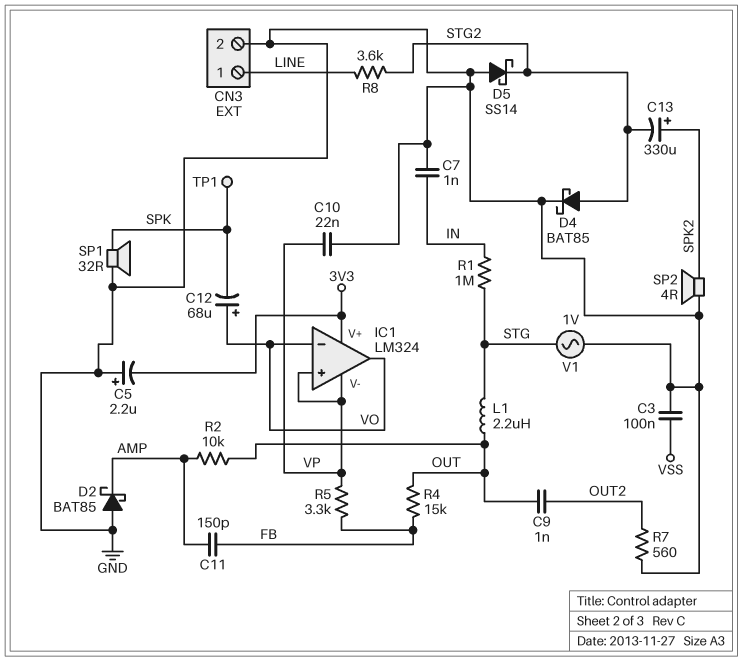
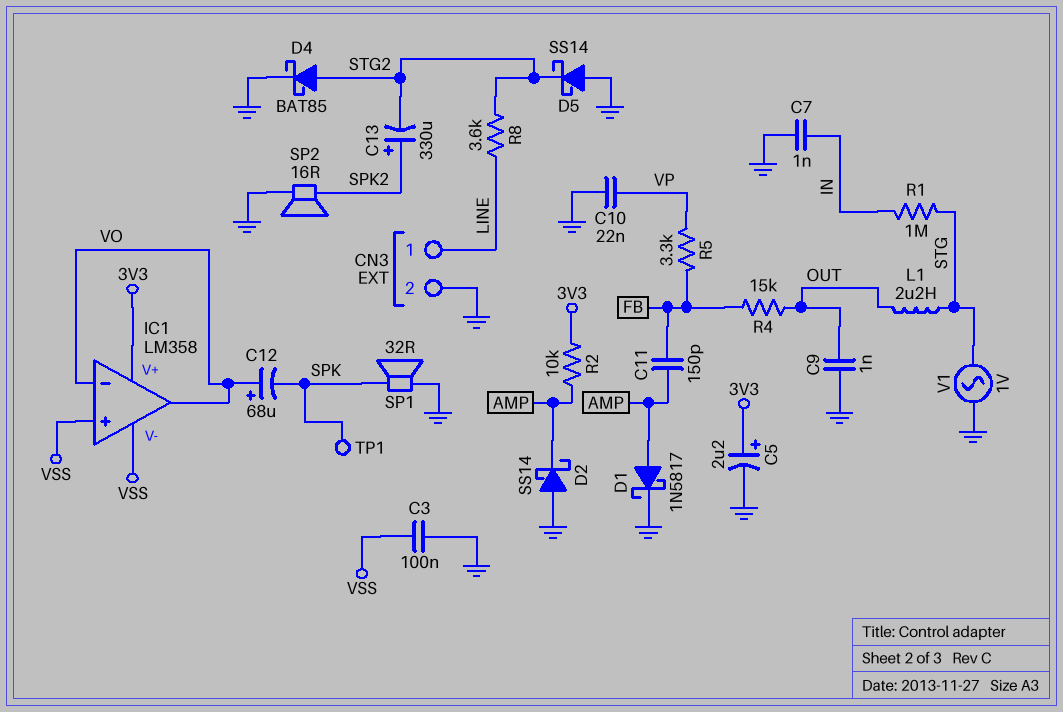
C5: 2.2uF (plus GND, minus 3V3) -> 2.2uF (plus 3V3, minus GND)
C9: 1nF (OUT, OUT2) -> 1nF (GND, OUT)
D1: none -> schottky 1N5817 (A AMP, K GND)
D2: schottky BAT85 (A GND, K AMP) -> schottky SS14 (A GND, K AMP)
IC1: LM324 -> LM358
IC1 pin V-: VP -> VSS
IC1 pin in+: VP -> VSS
R2: 10k (AMP, OUT) -> 10k (3V3, AMP)
R7: 560 (GND, OUT2) -> none
SP2: speaker 4R (GND, SPK2) -> speaker 16R (GND, SPK2)

